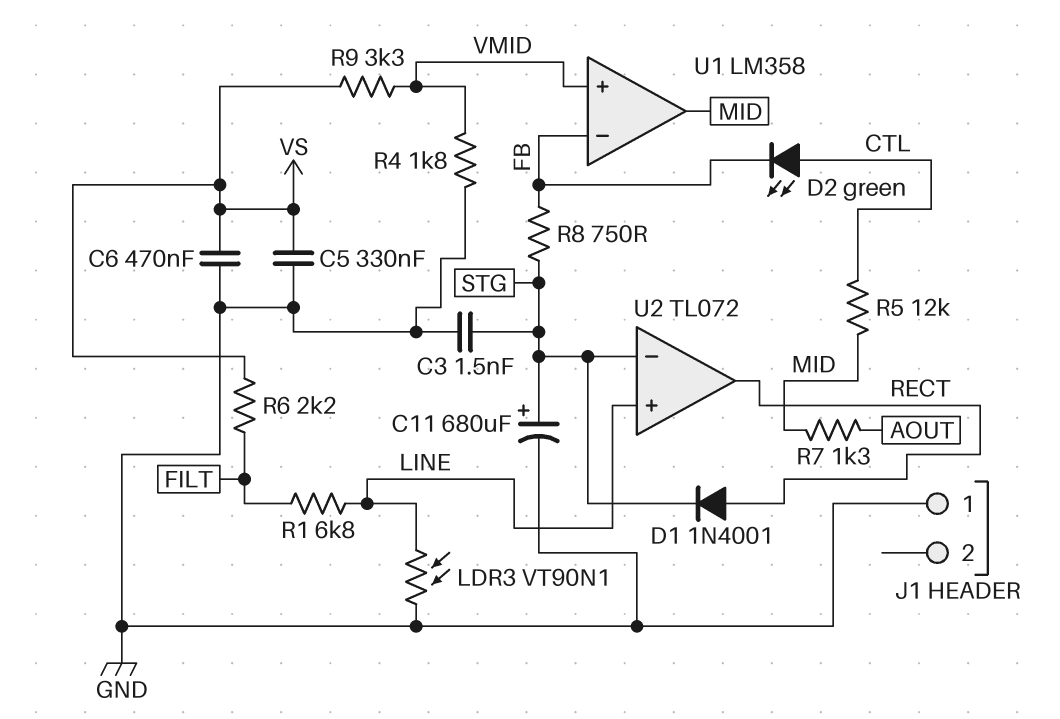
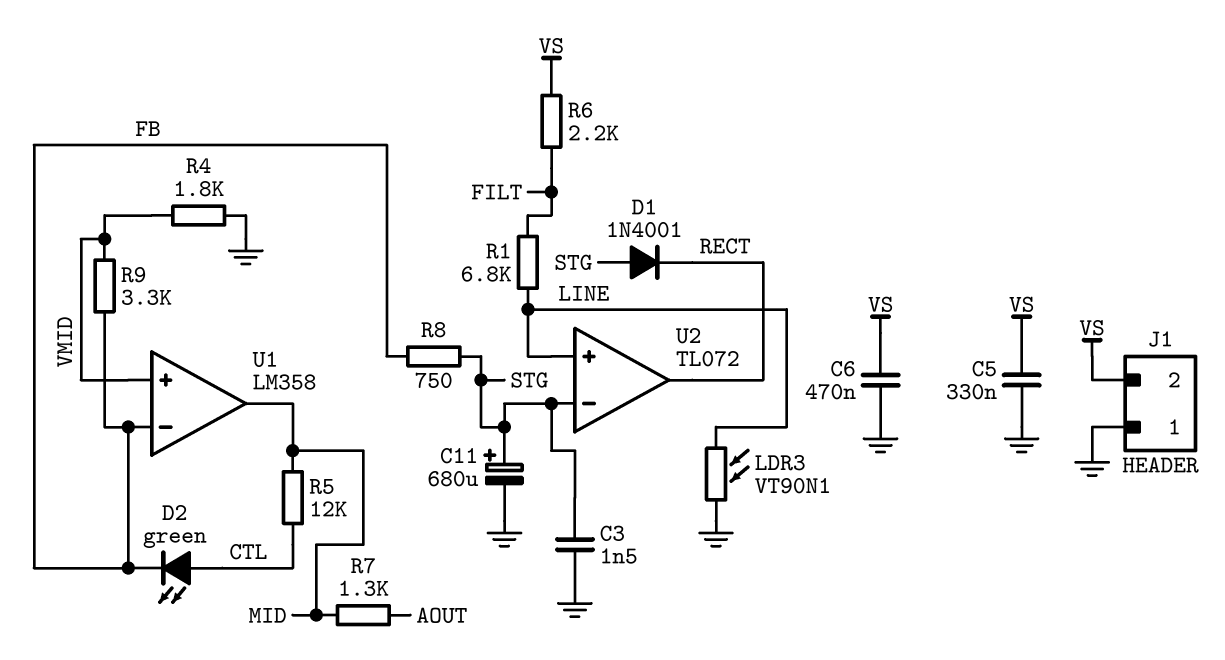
D1: diode 1N4001 (A RECT, K STG) -> diode 1N4001 (A STG, K RECT)
J1 pin 2: none -> VS
R9: 3.3k (VMID, VS) -> 3.3k (FB, VMID)

